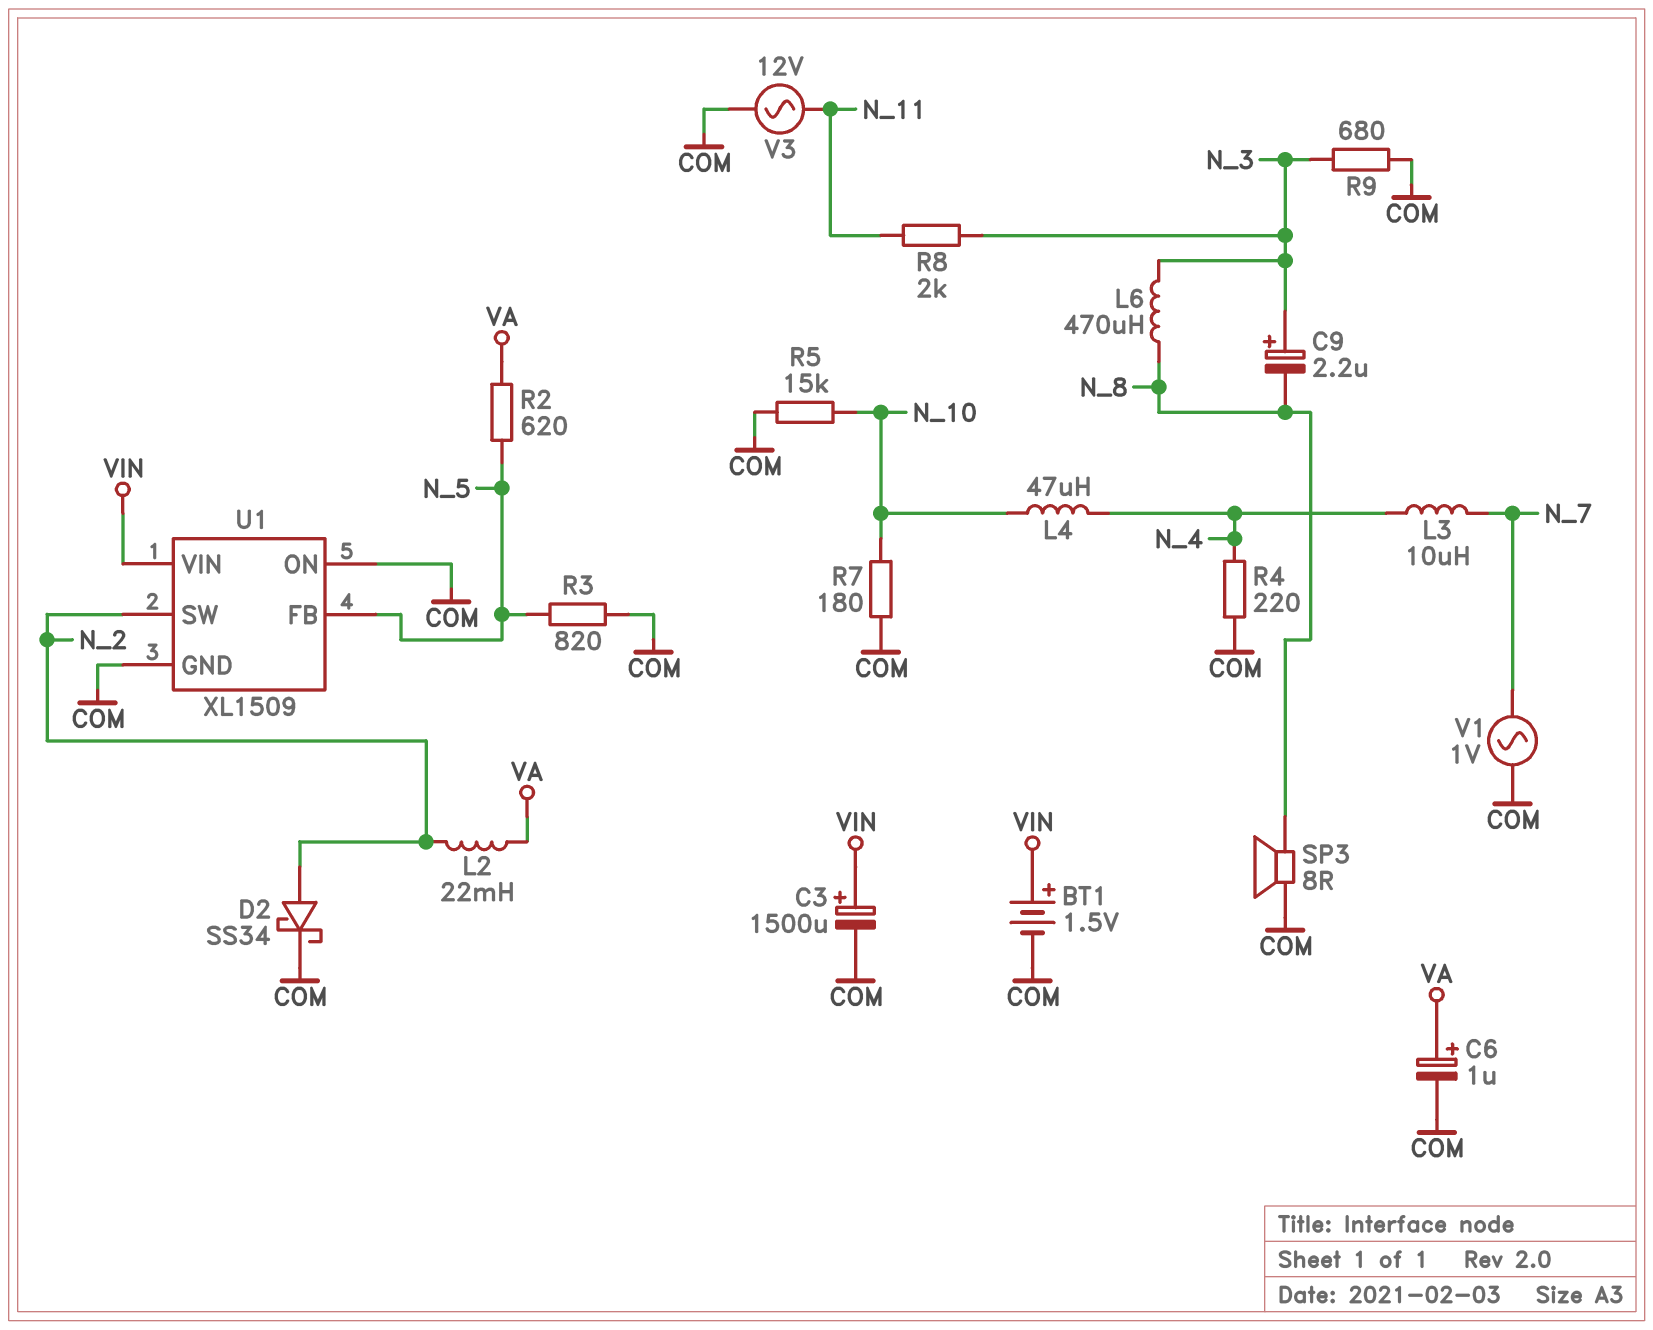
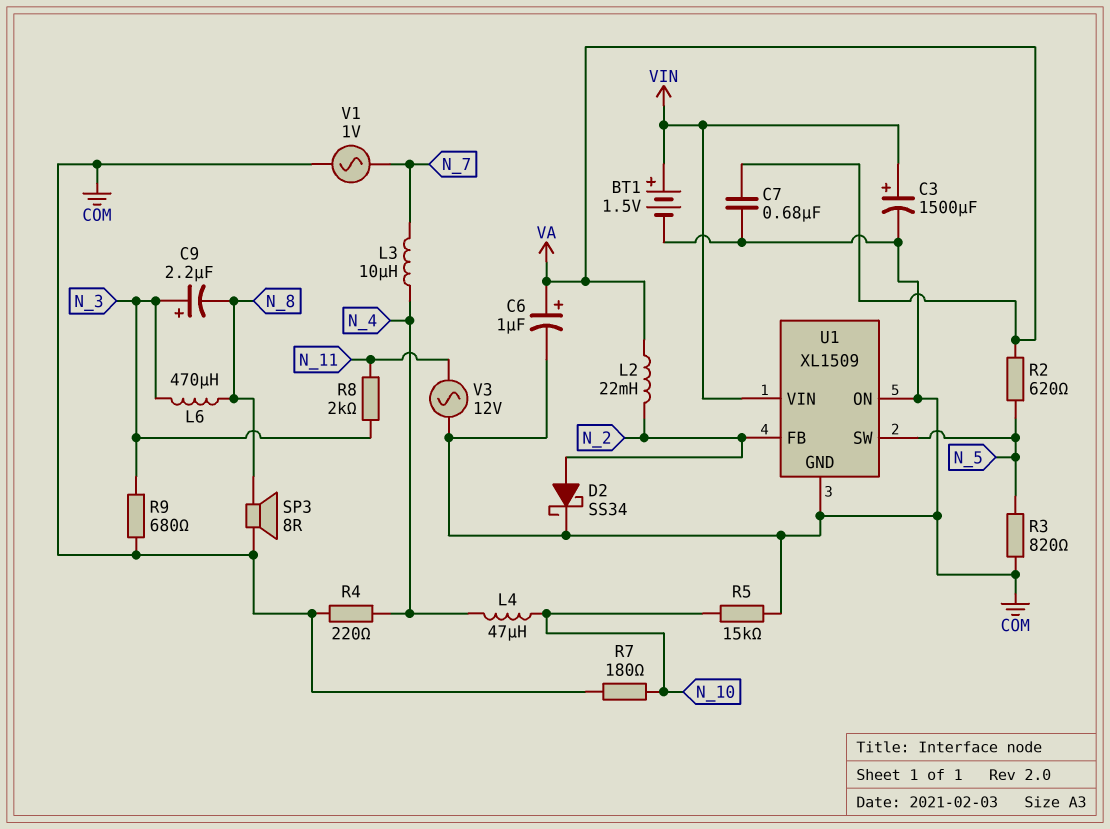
C7: none -> 680nF (COM, VA)
U1 pin FB: N_5 -> N_2
U1 pin SW: N_2 -> N_5

